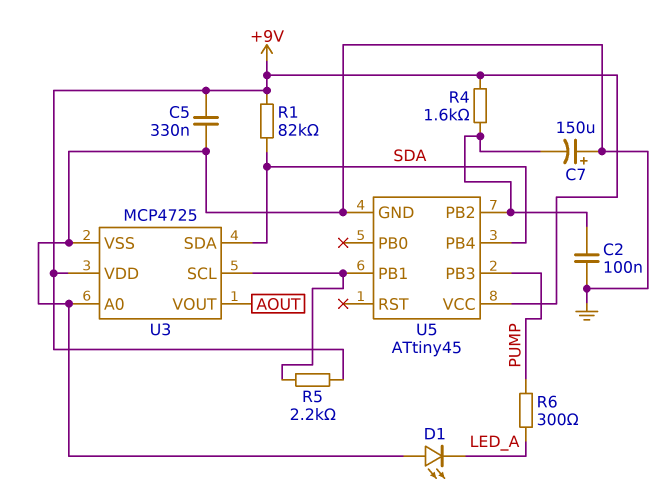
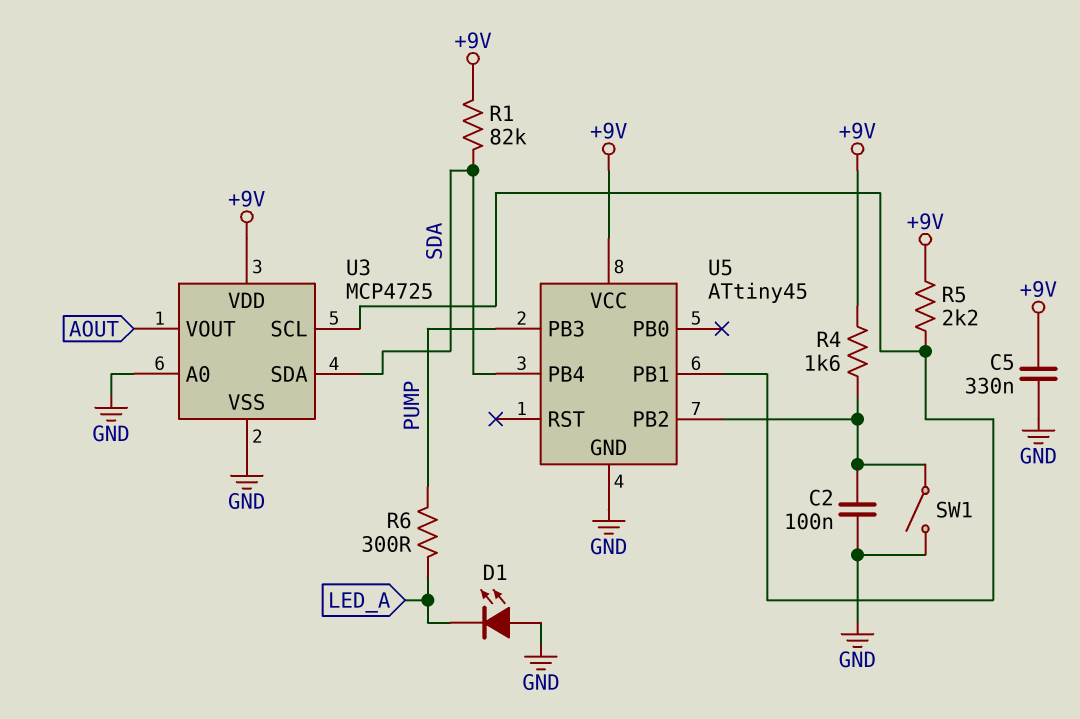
C7: 150uF (plus GND, minus U5/PB2) -> none
SW1: none -> switch (GND, U5/PB2)

